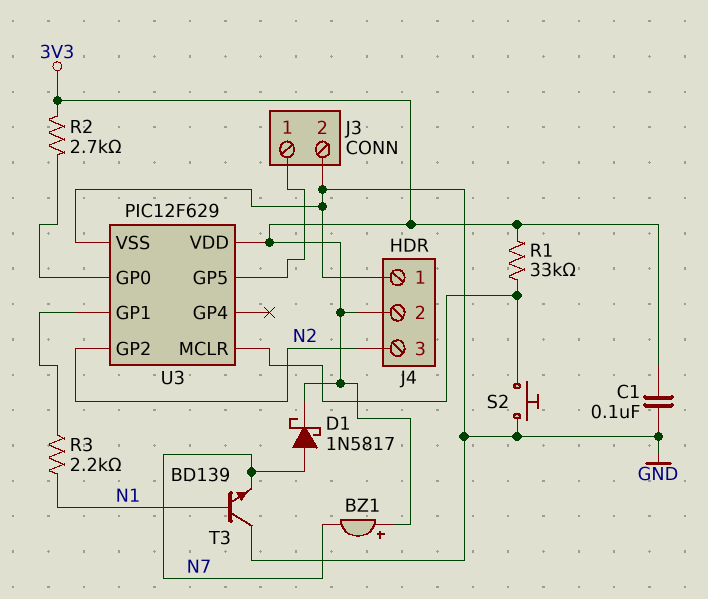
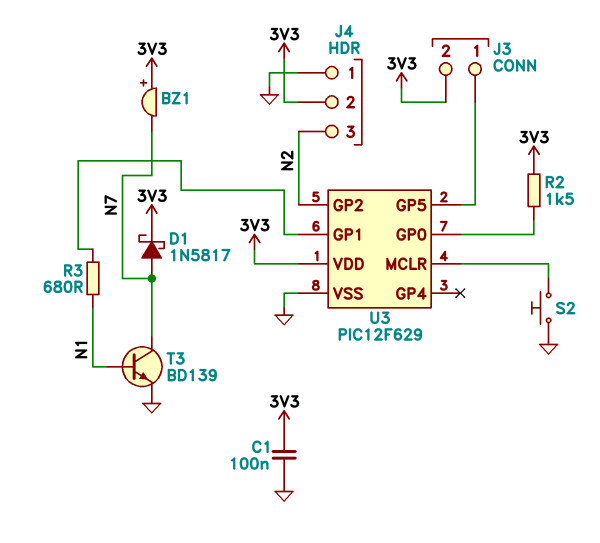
J3 pin 2: GND -> 3V3
R1: 33k (3V3, U3/MCLR) -> none
R2: 2.7k (3V3, U3/GP0) -> 1.5k (3V3, U3/GP0)
R3: 2.2k (N1, U3/GP1) -> 680 (N1, U3/GP1)
T3: NPN BD139 (B N1, C GND, E N7) -> NPN BD139 (B N1, C N7, E GND)

